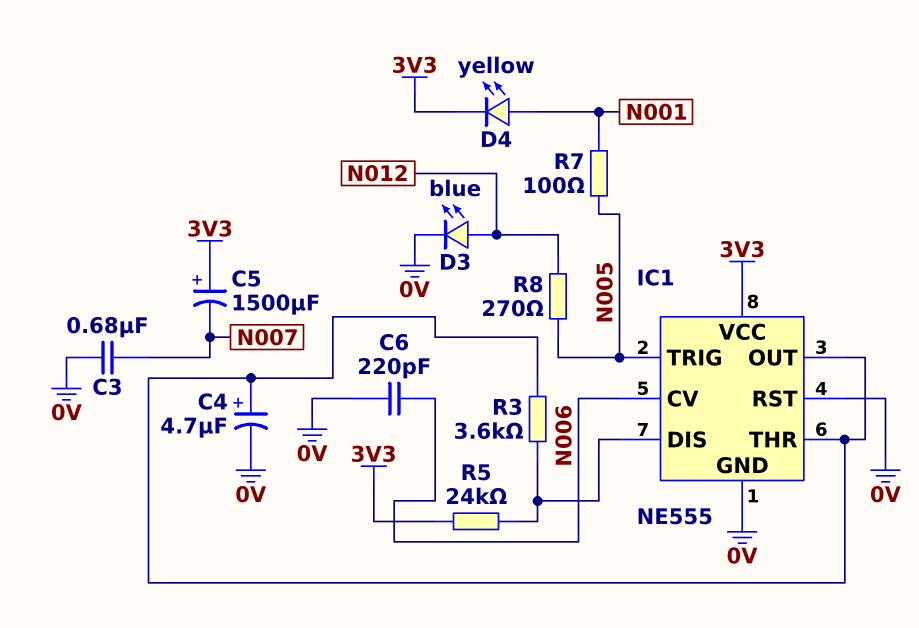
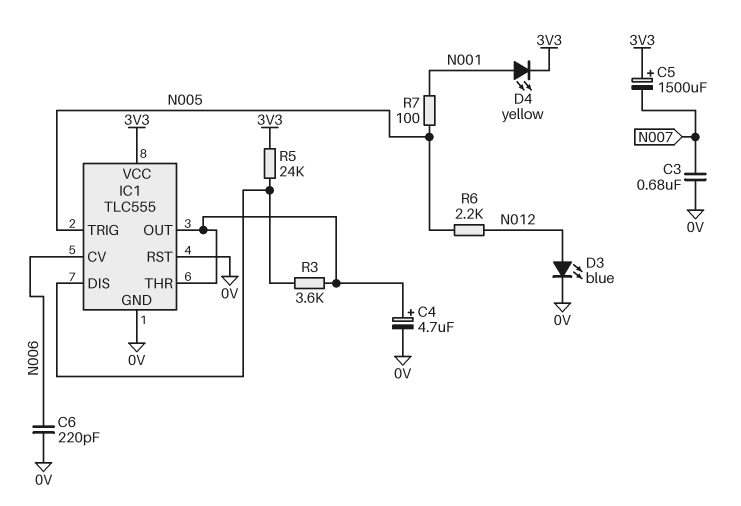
IC1: NE555 -> TLC555
R6: none -> 2.2k (N005, N012)
R8: 270 (N005, N012) -> none

